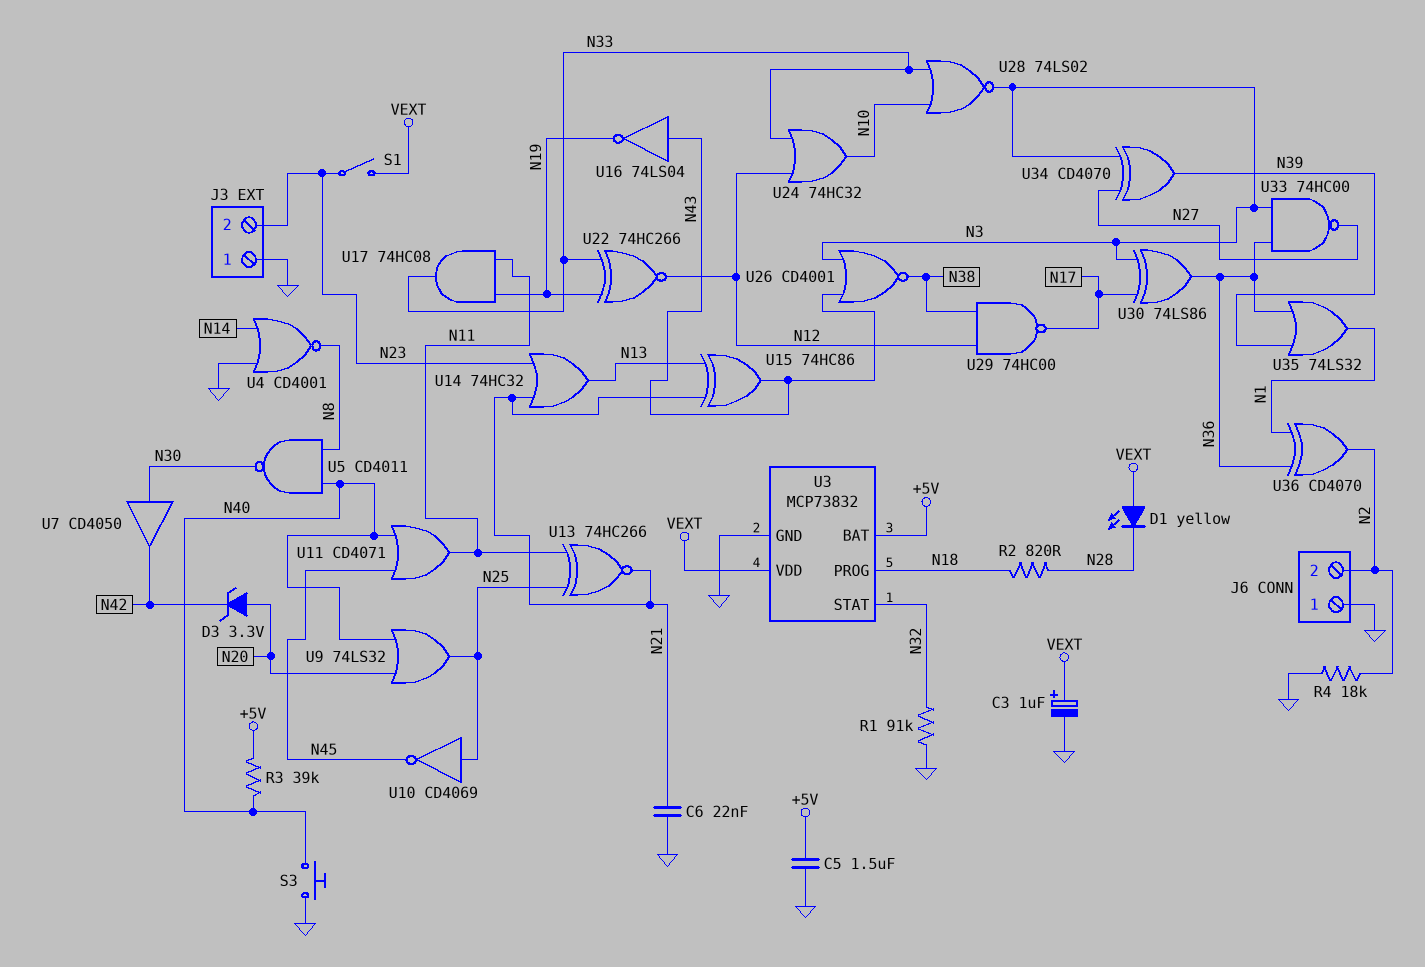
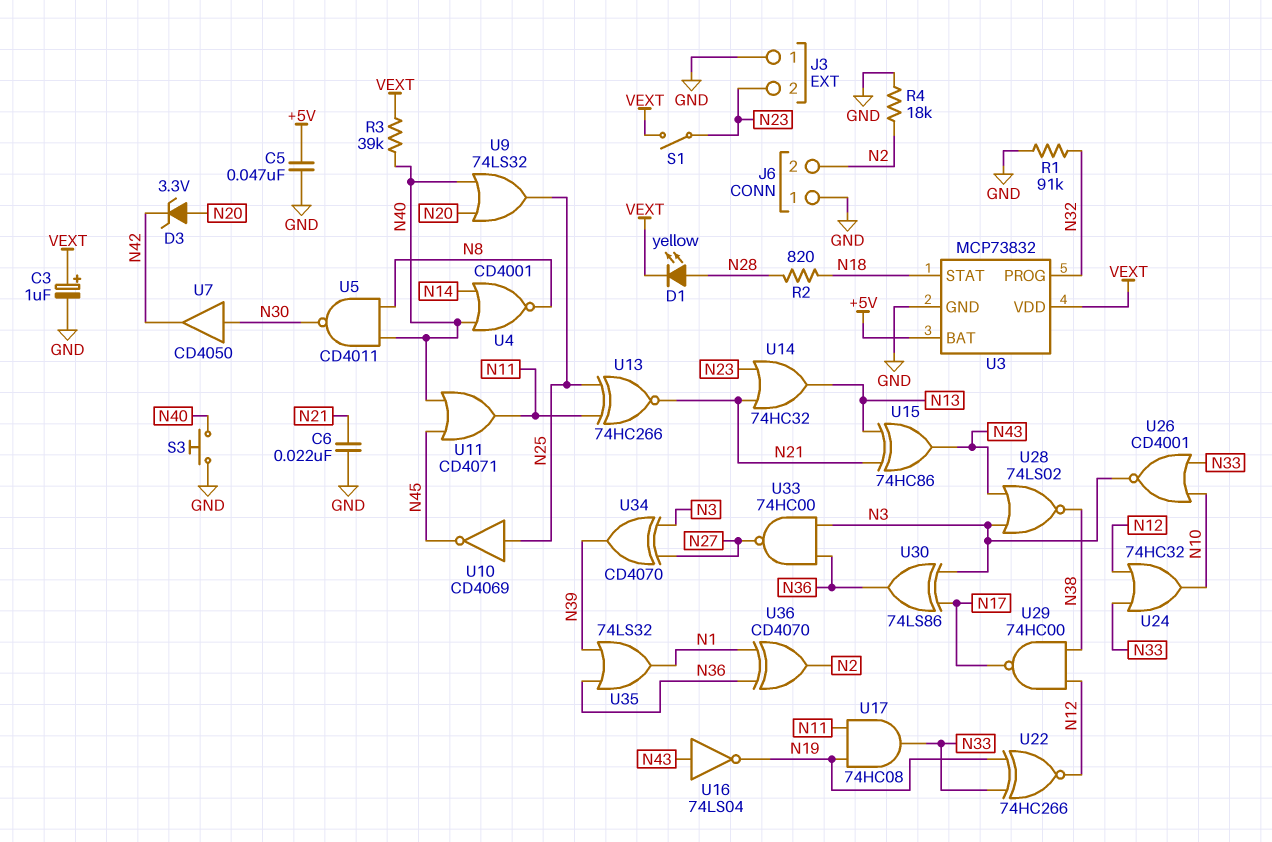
C5: 1.5uF (+5V, GND) -> 47nF (+5V, GND)
D1: LED yellow (A VEXT, K N28) -> LED yellow (A N28, K VEXT)
R3: 39k (+5V, N40) -> 39k (N40, VEXT)
U3 pin PROG: N18 -> N32
U3 pin STAT: N32 -> N18
U4: NOR CD4001 (in GND, in N14, out N8) -> NOR CD4001 (in N14, in N40, out N8)
U26: NOR CD4001 (in N3, in N43, out N38) -> NOR CD4001 (in N10, in N33, out N3)
U28: NOR 74LS02 (in N10, in N33, out N3) -> NOR 74LS02 (in N3, in N43, out N38)

